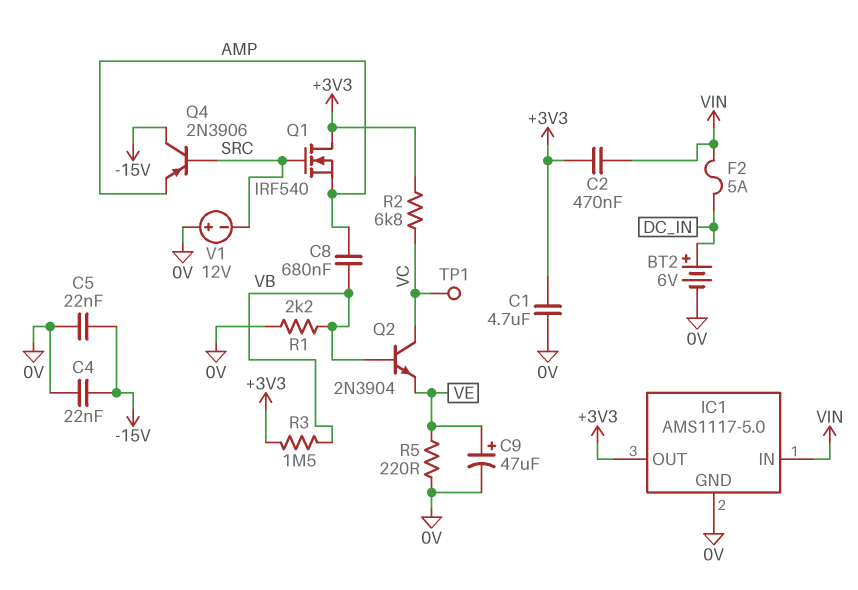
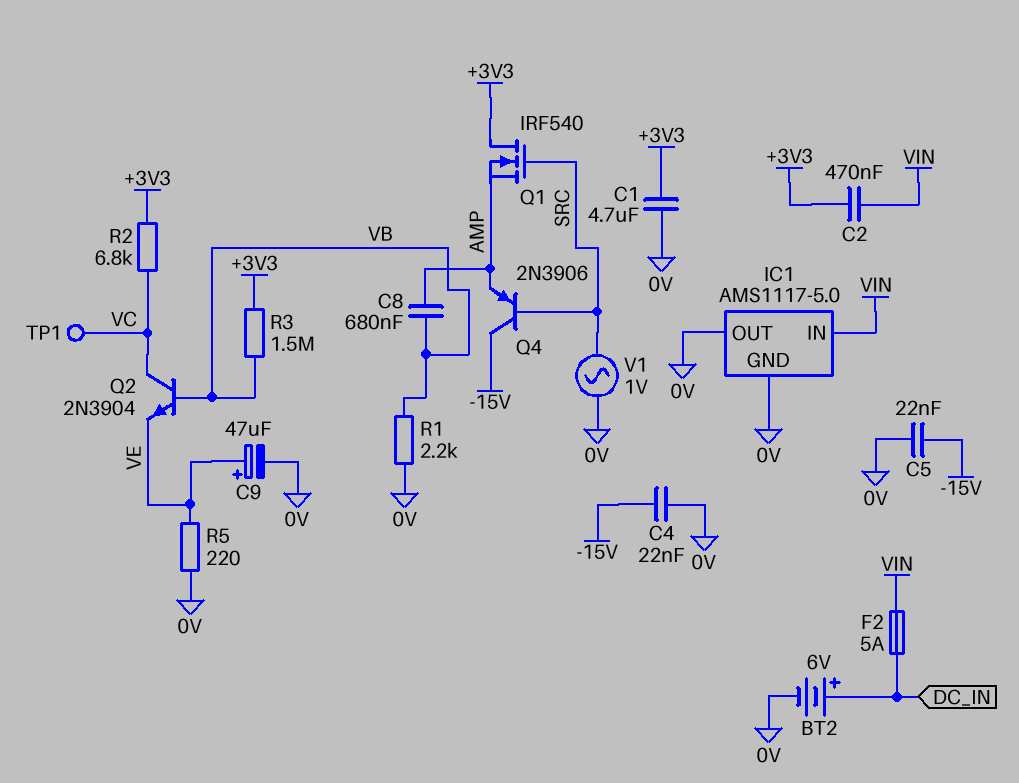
IC1 pin OUT: +3V3 -> 0V
V1: 12V (plus 0V, minus SRC) -> AC 1V (0V, SRC)

